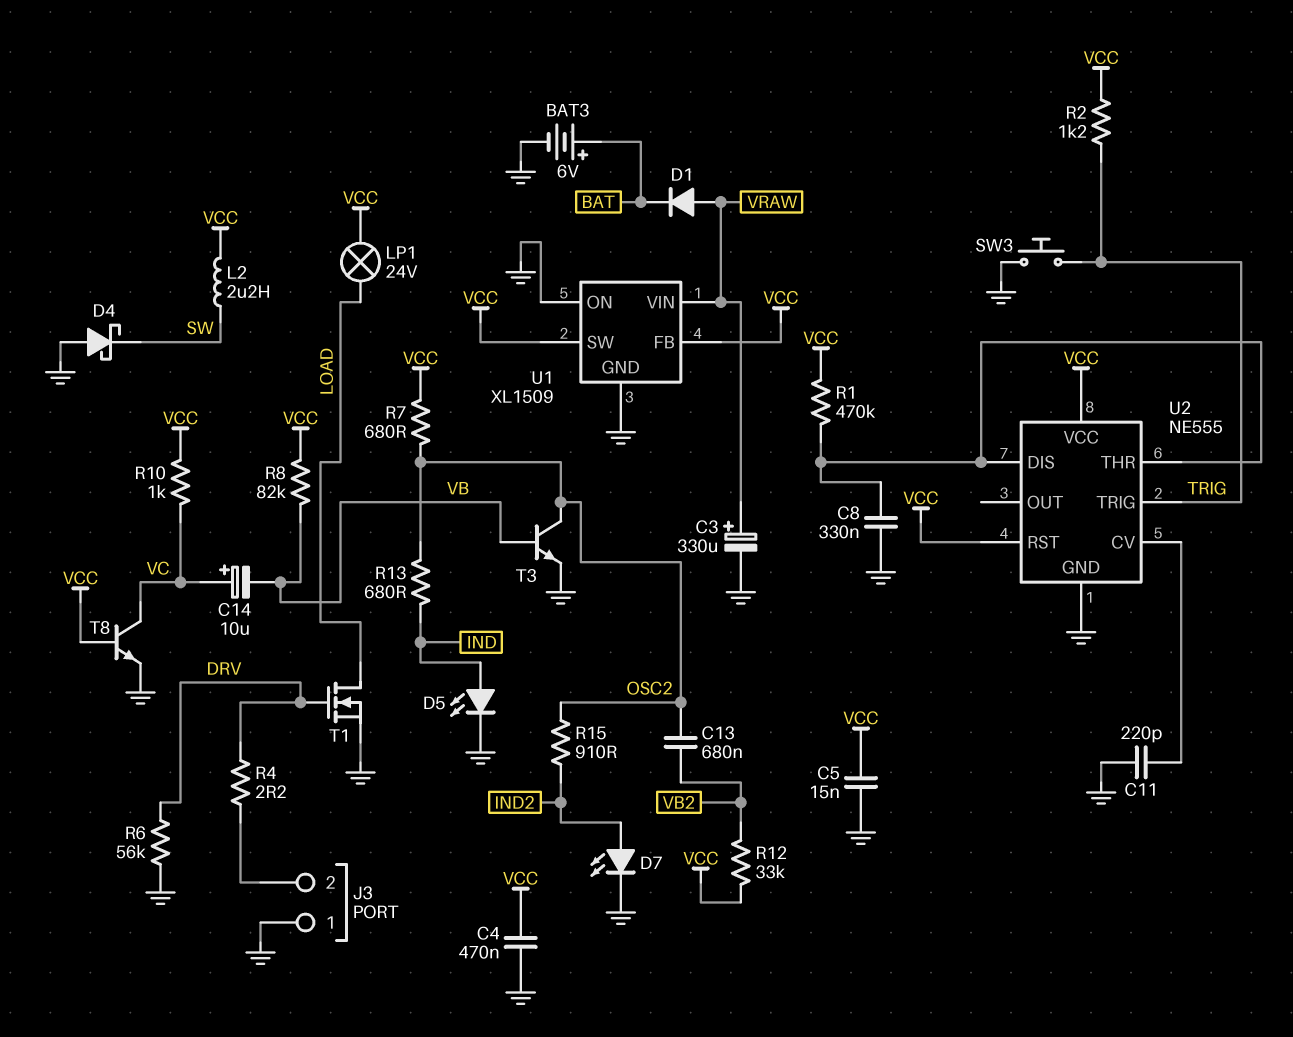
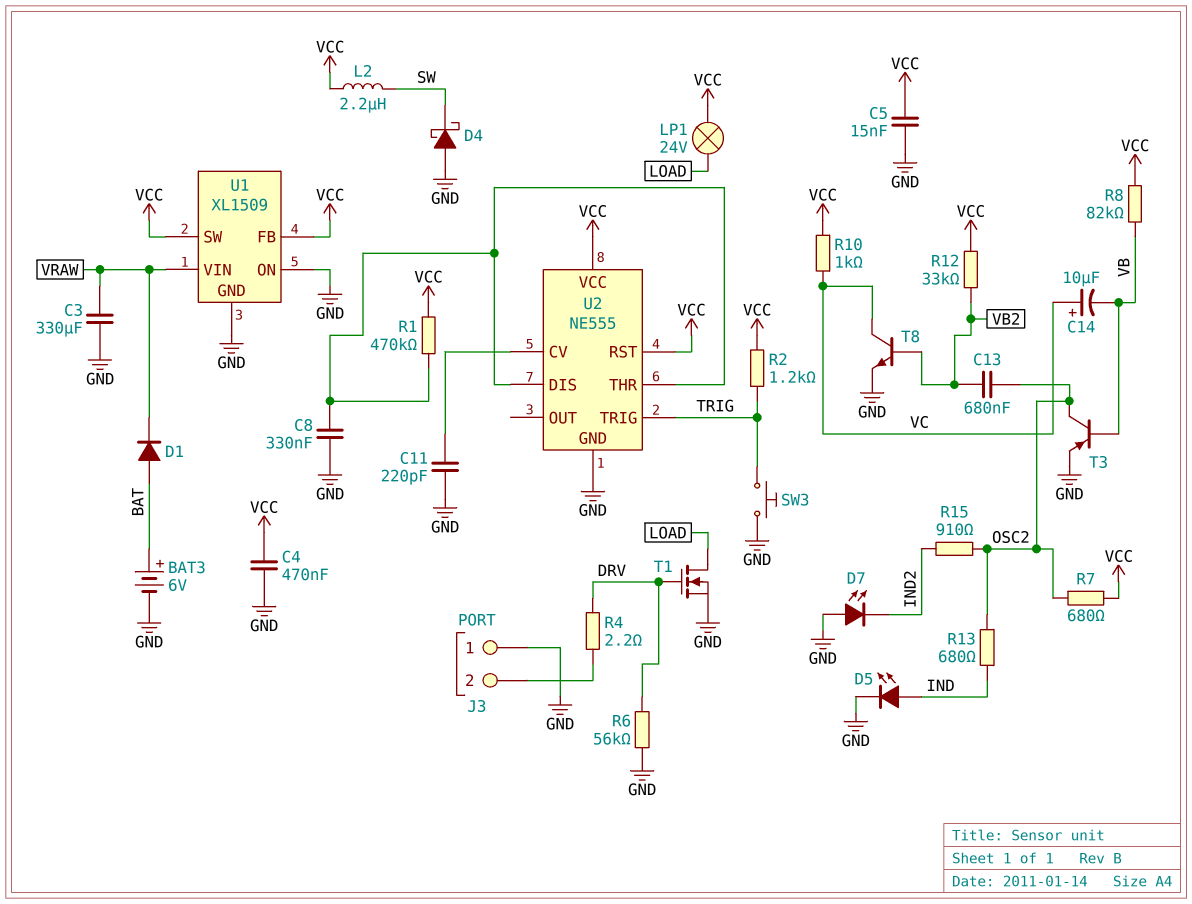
C3: 330uF (plus VRAW, minus GND) -> 330uF (GND, VRAW)
D1: diode (A VRAW, K BAT) -> diode (A BAT, K VRAW)
D7: LED (A IND2, K GND) -> LED (A GND, K IND2)
T3: NPN (B VB, C OSC2, E GND) -> PNP (B VB, C OSC2, E GND)
T8: NPN (B VCC, C VC, E GND) -> NPN (B VB2, C VC, E GND)

